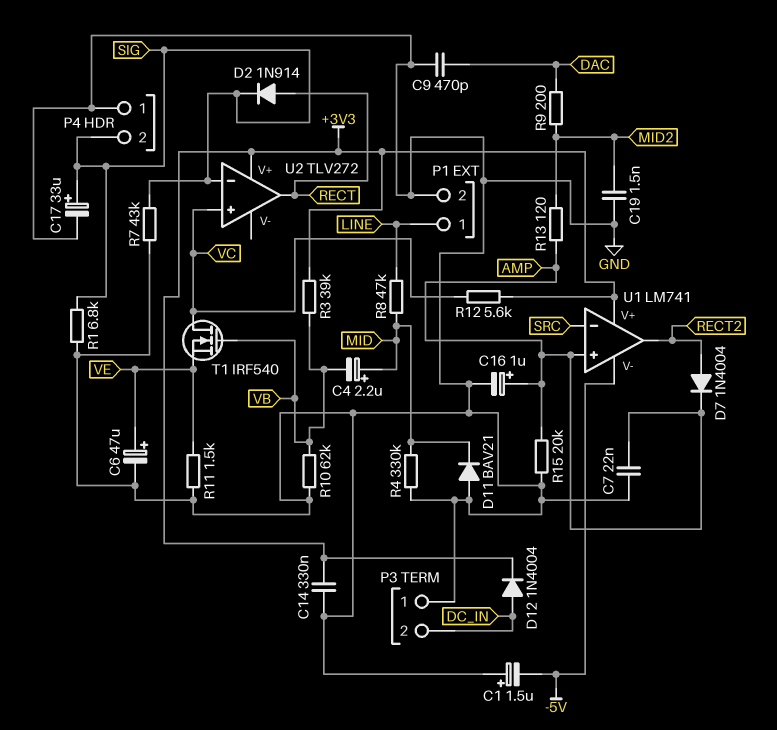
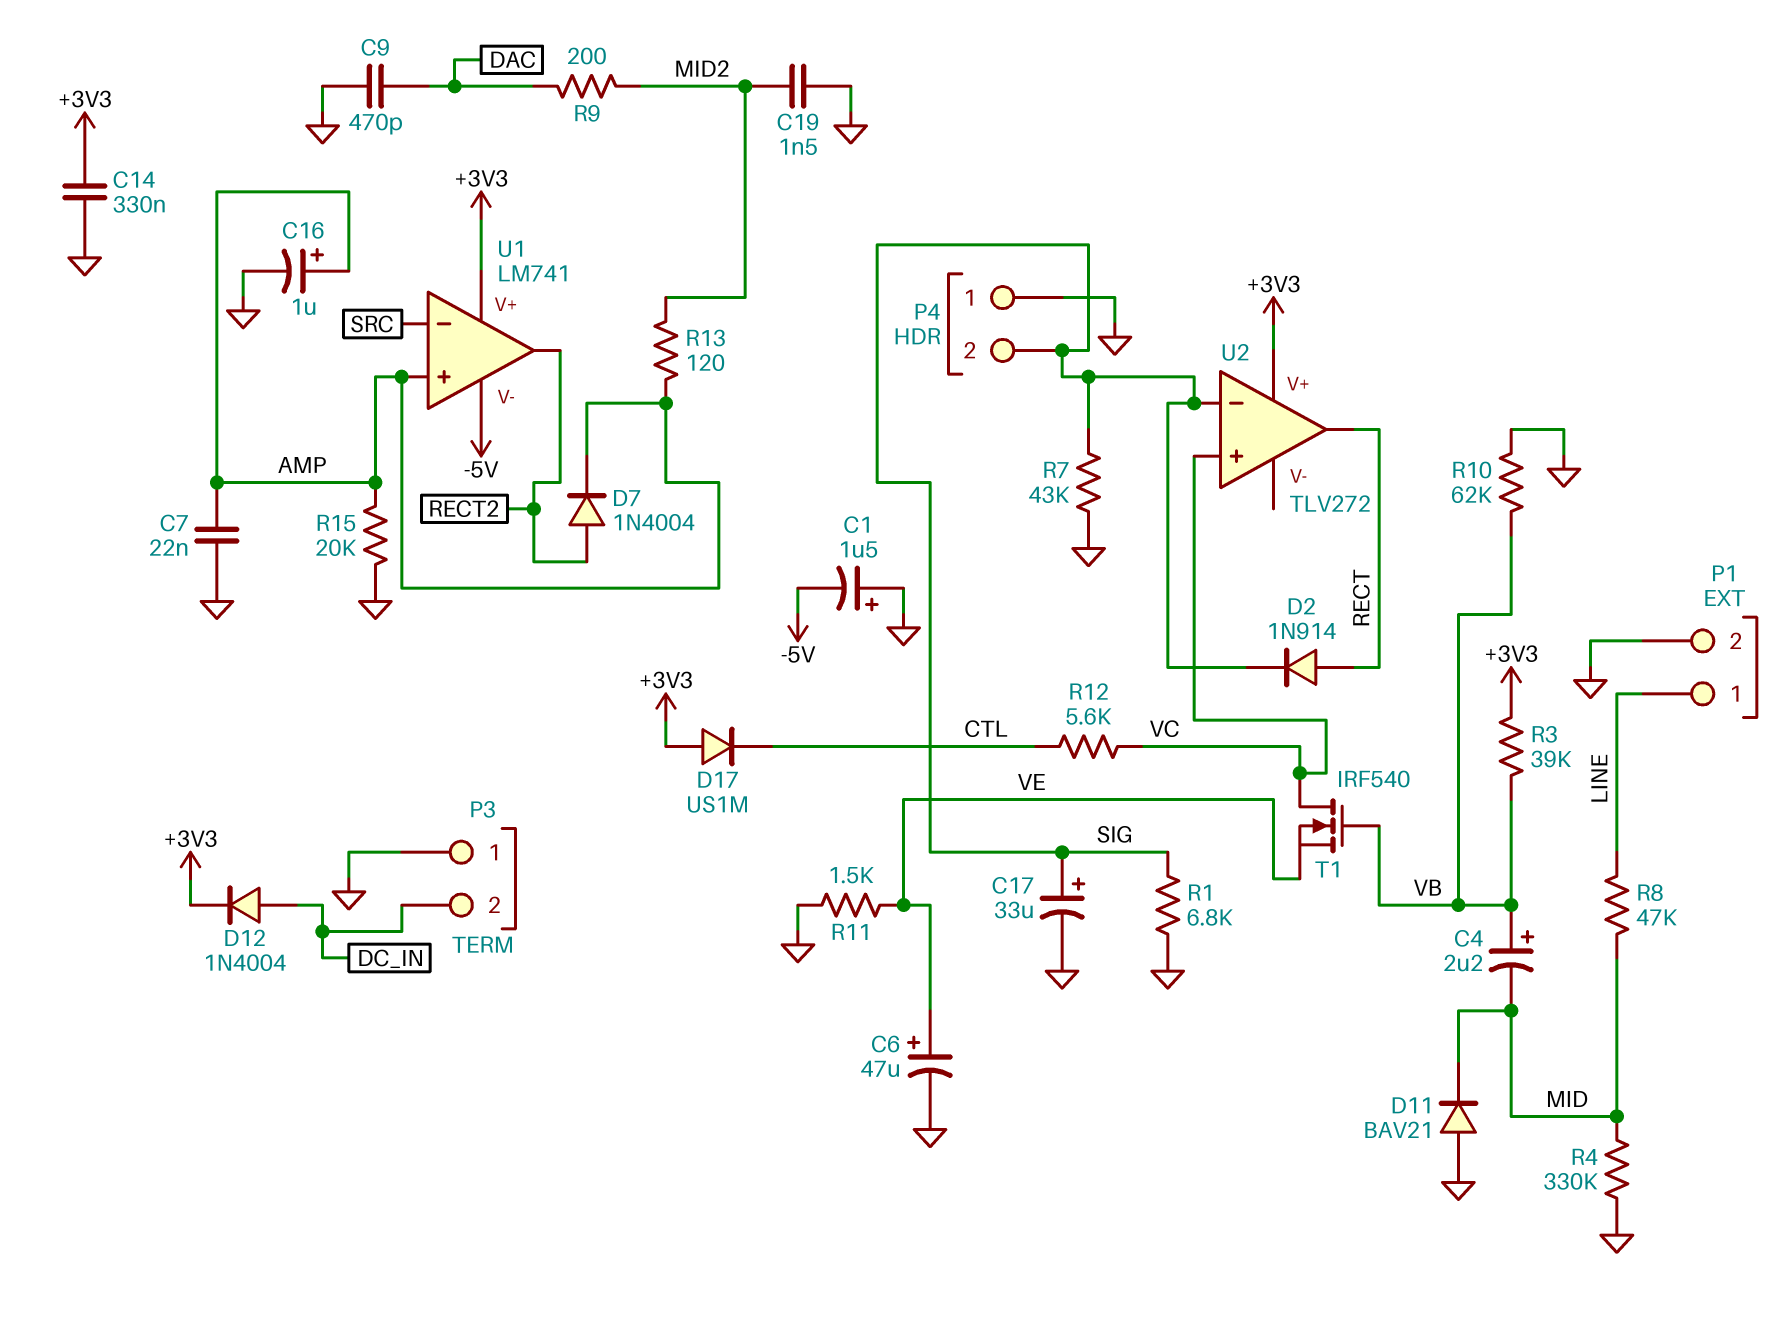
C4: 2.2uF (plus MID, minus VB) -> 2.2uF (plus VB, minus MID)
D17: none -> diode US1M (A +3V3, K CTL)
R12: 5.6k (+3V3, VC) -> 5.6k (CTL, VC)

